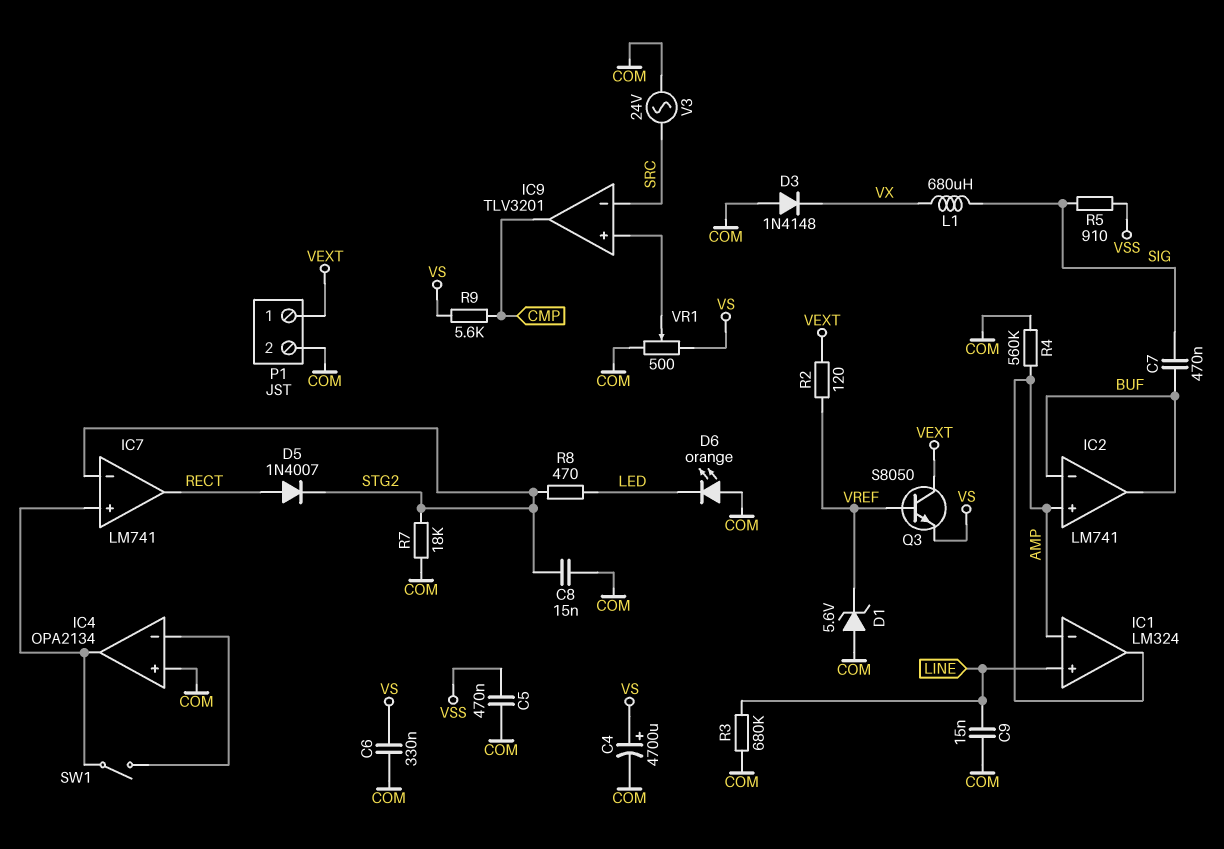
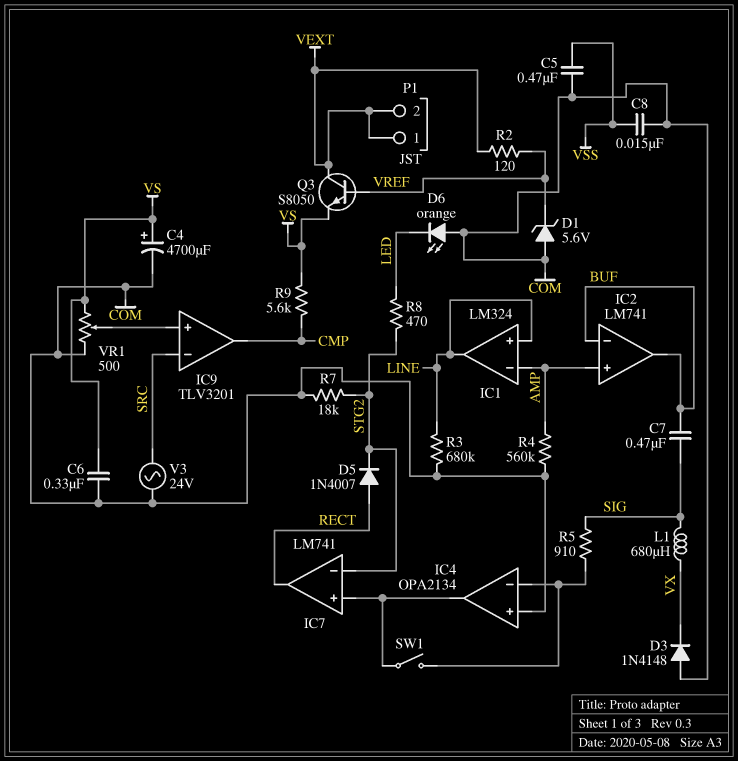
C8: 15nF (COM, STG2) -> 15nF (COM, VSS)
C9: 15nF (COM, LINE) -> none
IC1 pin out: AMP -> LINE
P1 pin 2: COM -> VEXT
R5: 910 (SIG, VSS) -> 910 (IC4/in-, SIG)

